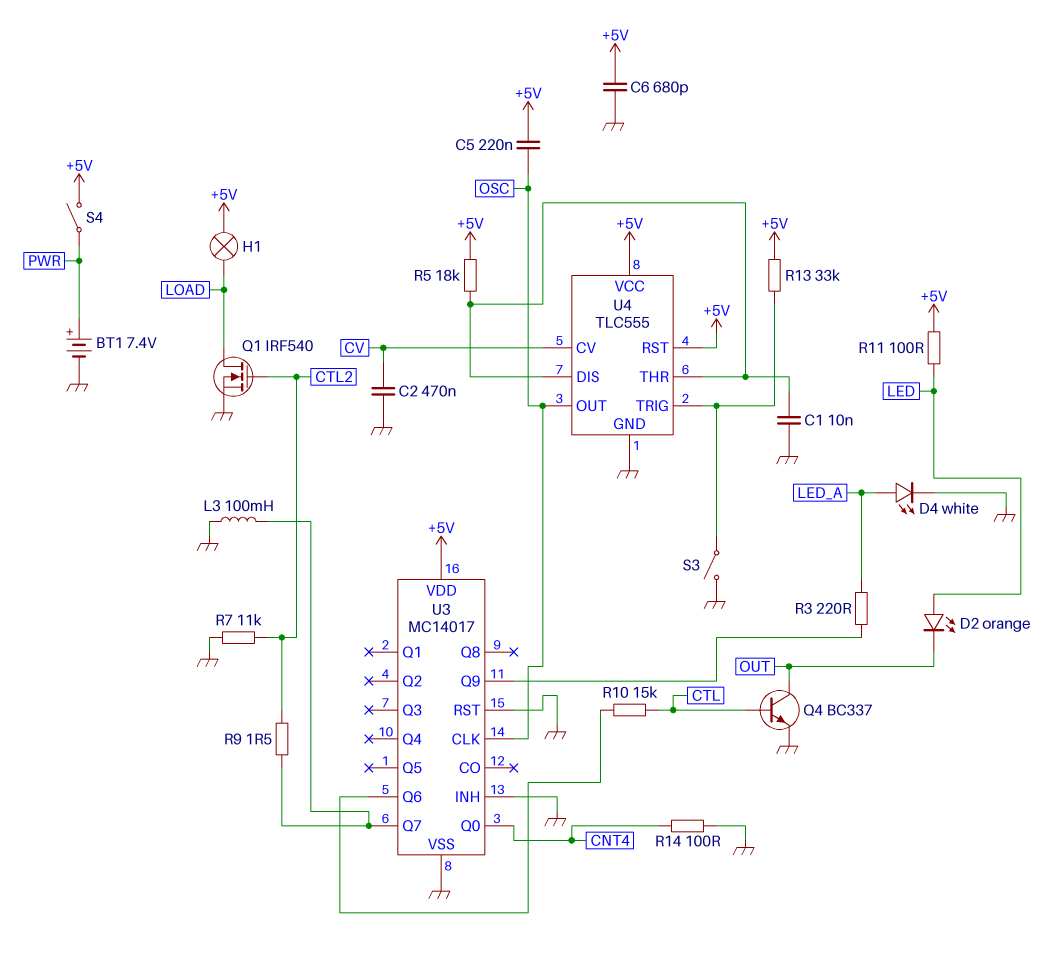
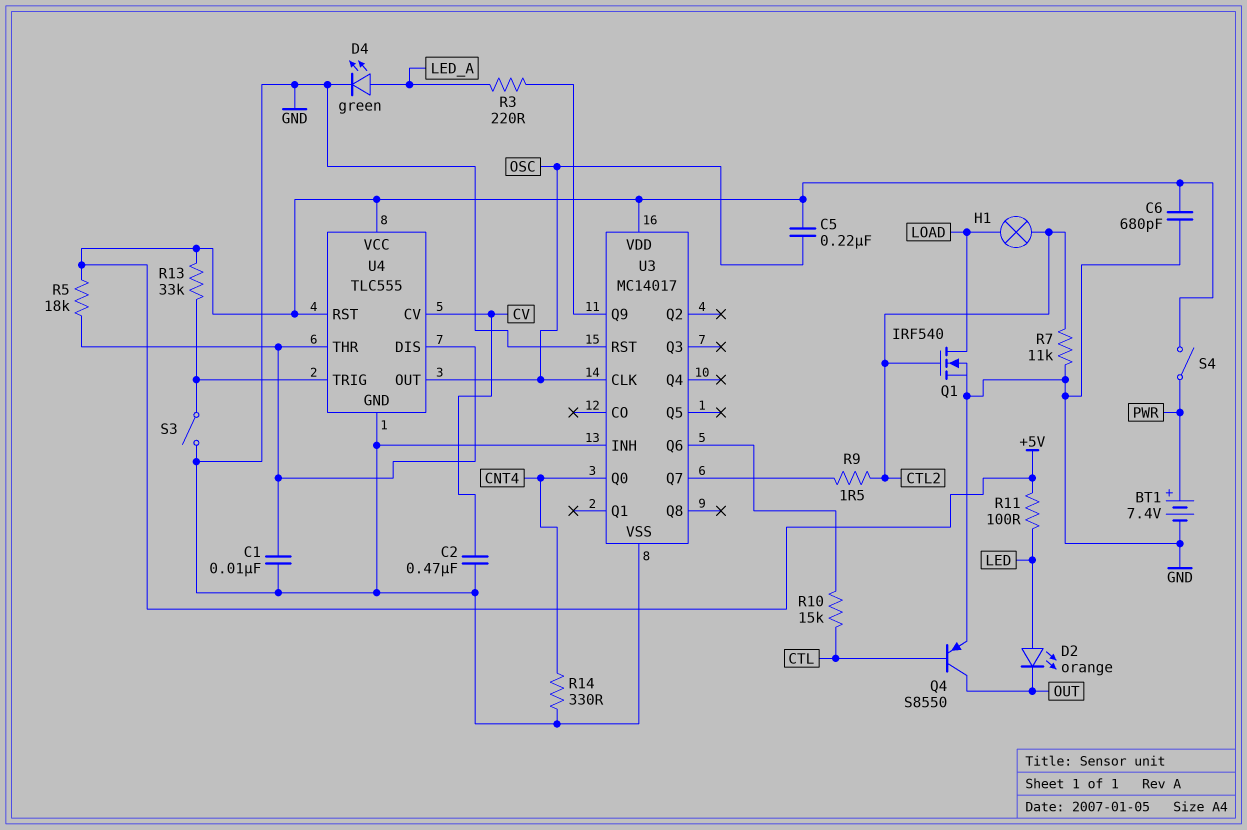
D4: LED white (A LED_A, K GND) -> LED green (A LED_A, K GND)
H1: lamp (+5V, LOAD) -> lamp (CTL2, LOAD)
L3: 100mH (GND, U3/Q7) -> none
Q4: NPN BC337 (B CTL, C OUT, E GND) -> PNP S8550 (B CTL, C OUT, E GND)
R14: 100 (CNT4, GND) -> 330 (CNT4, GND)

